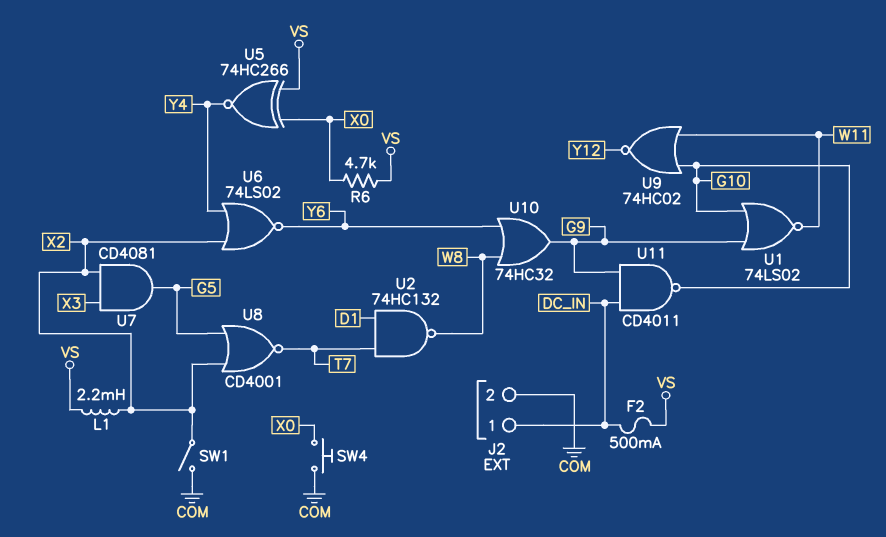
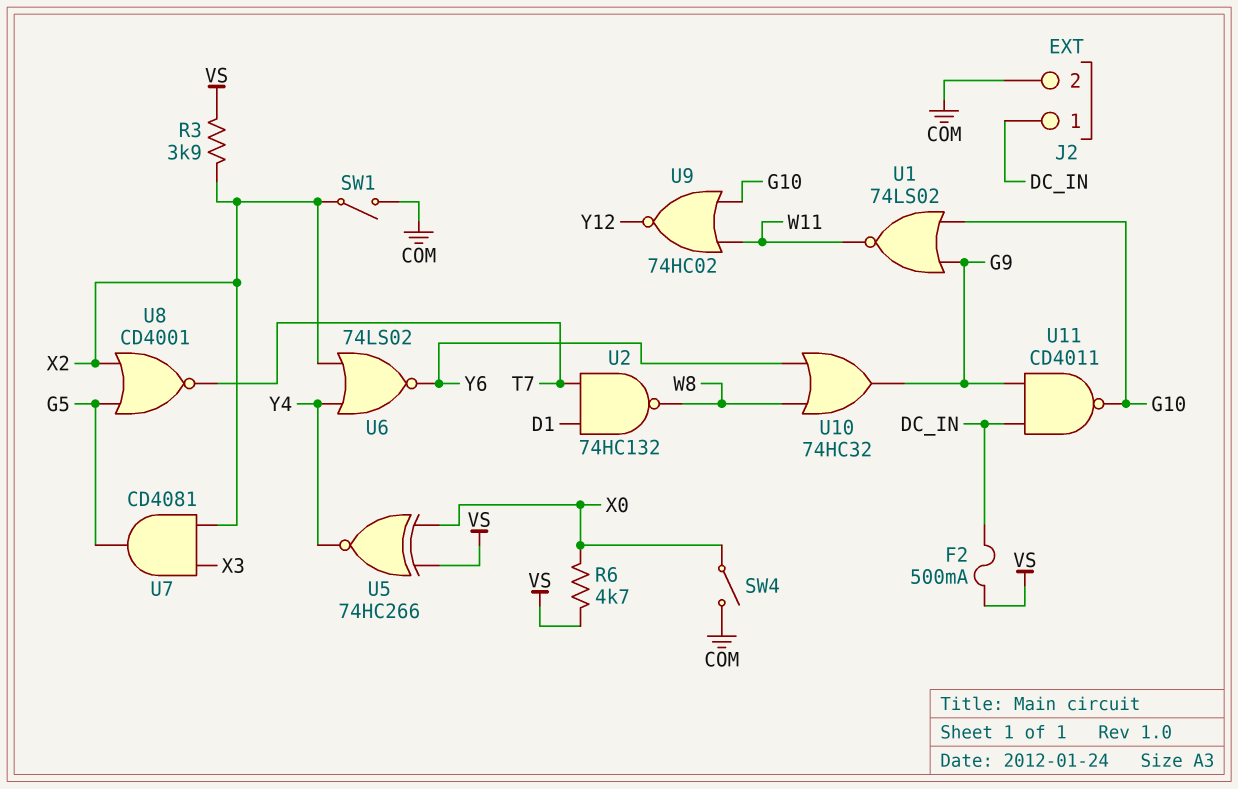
L1: 2.2mH (VS, X2) -> none
R3: none -> 3.9k (VS, X2)
SW4: button (COM, X0) -> switch (COM, X0)

